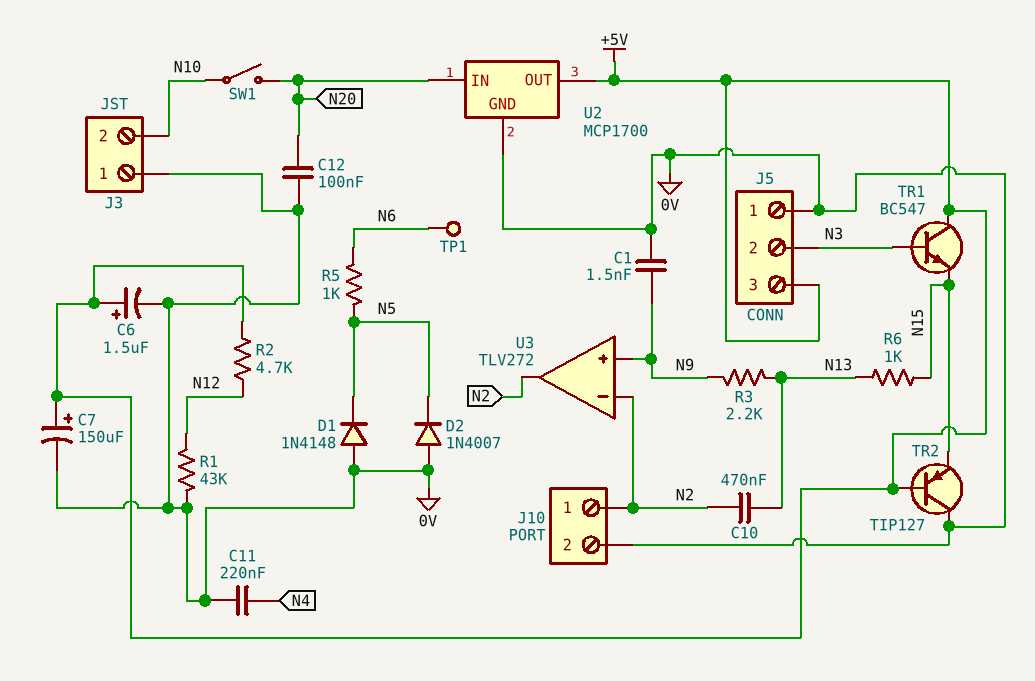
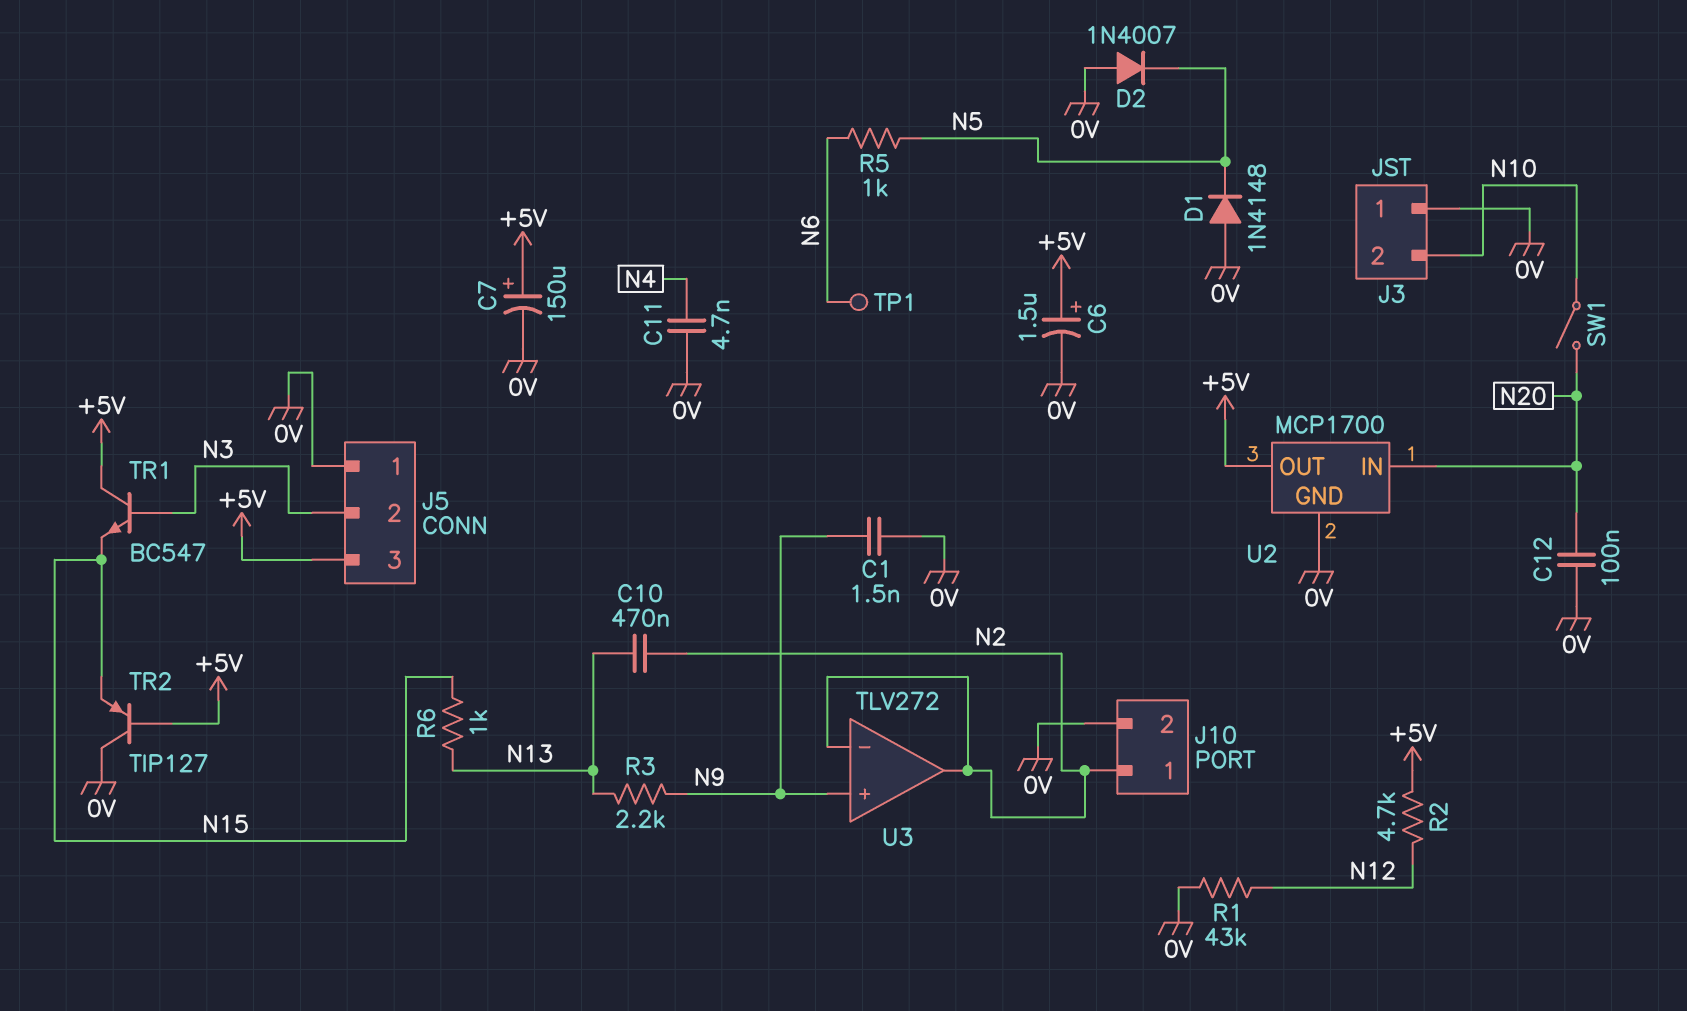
C11: 220nF (0V, N4) -> 4.7nF (0V, N4)

